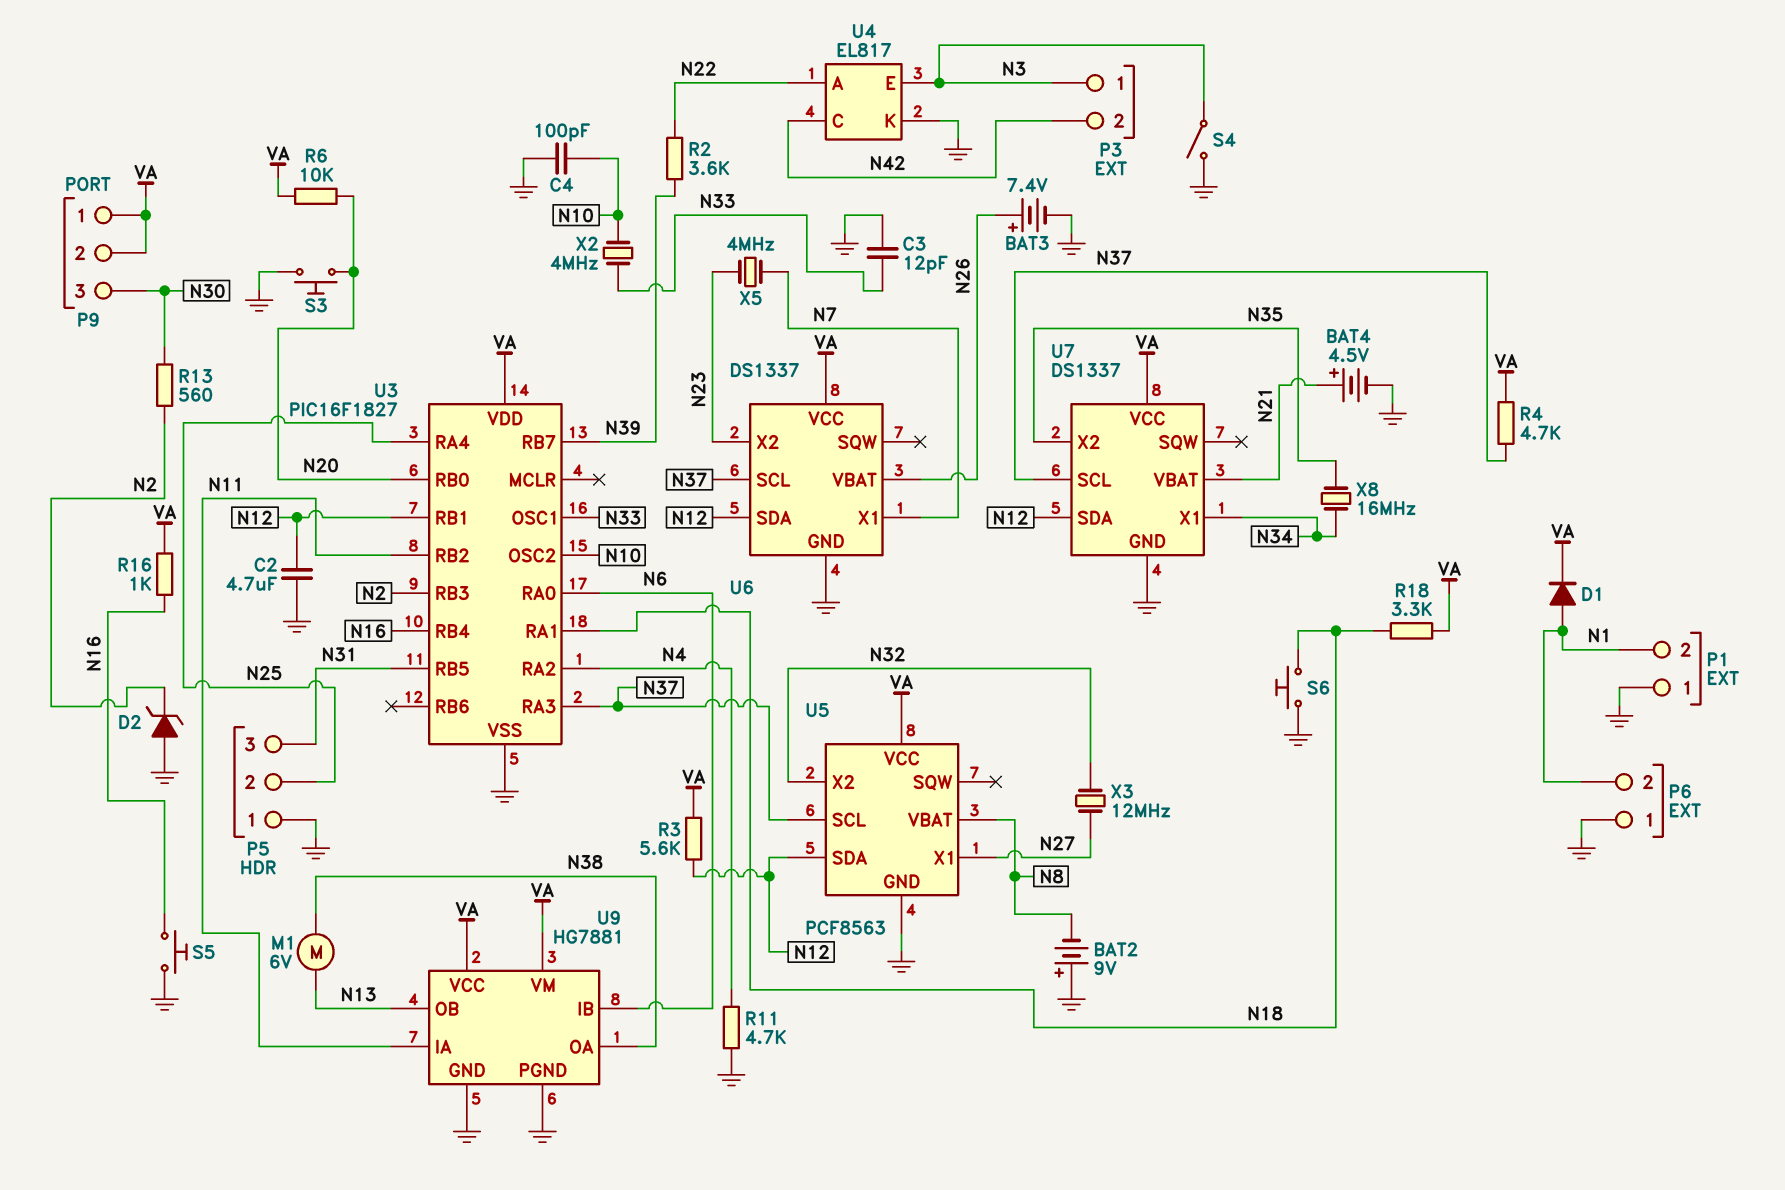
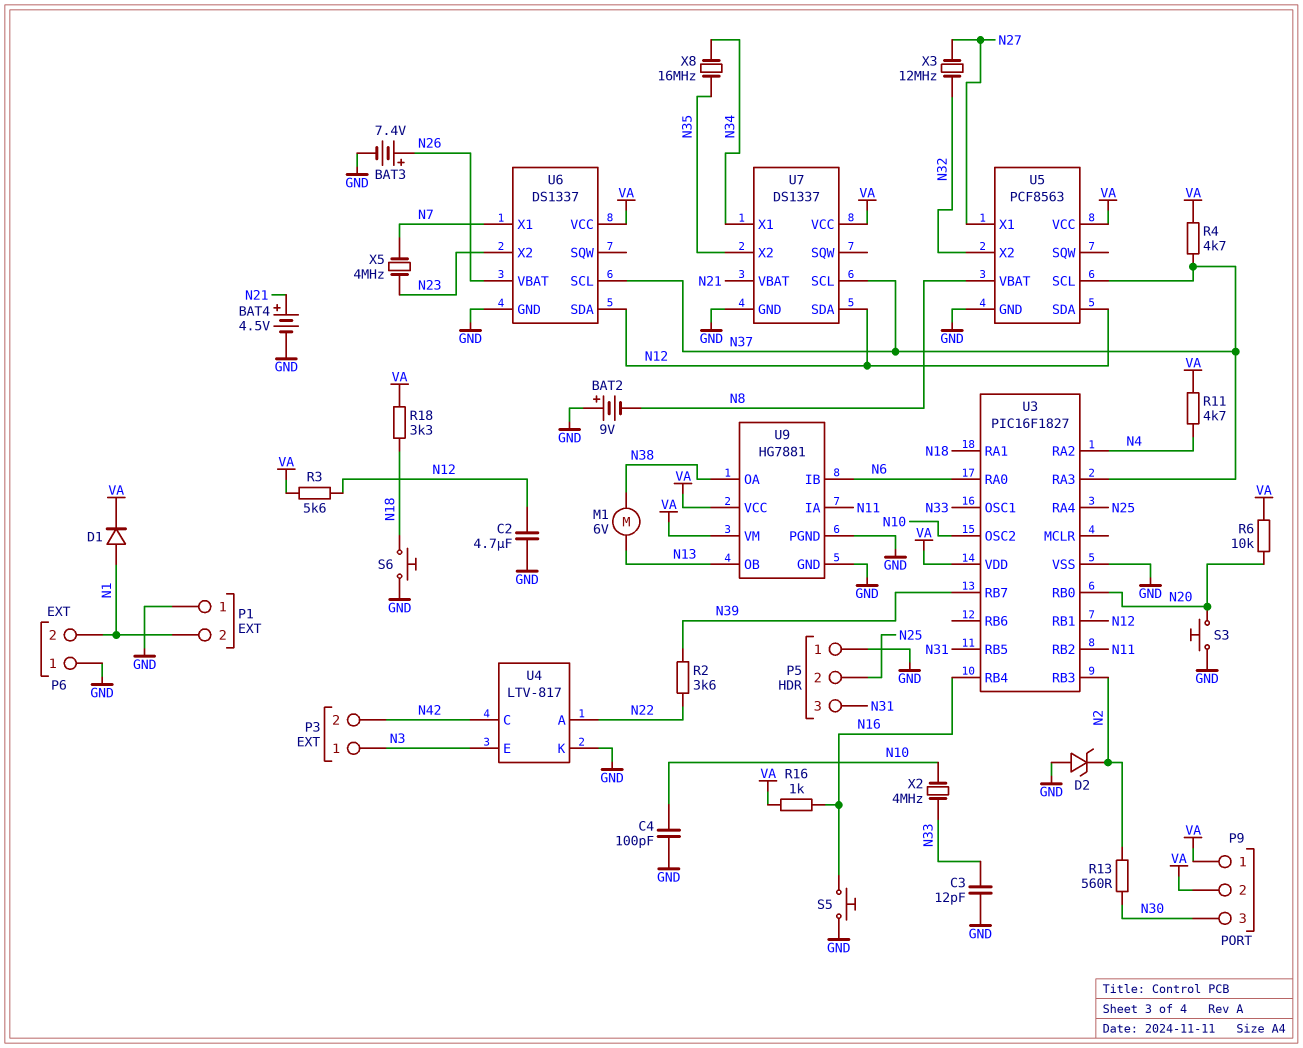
R11: 4.7k (GND, N4) -> 4.7k (N4, VA)
S4: switch (GND, N3) -> none
U4: EL817 -> LTV-817

